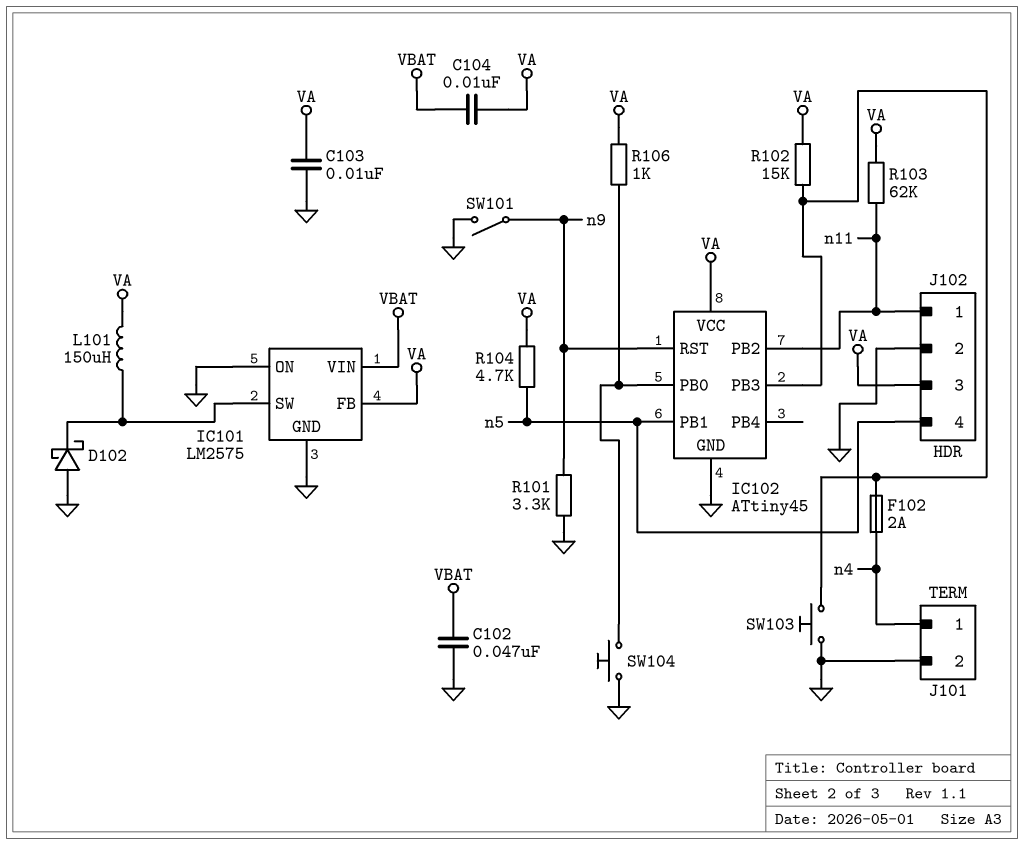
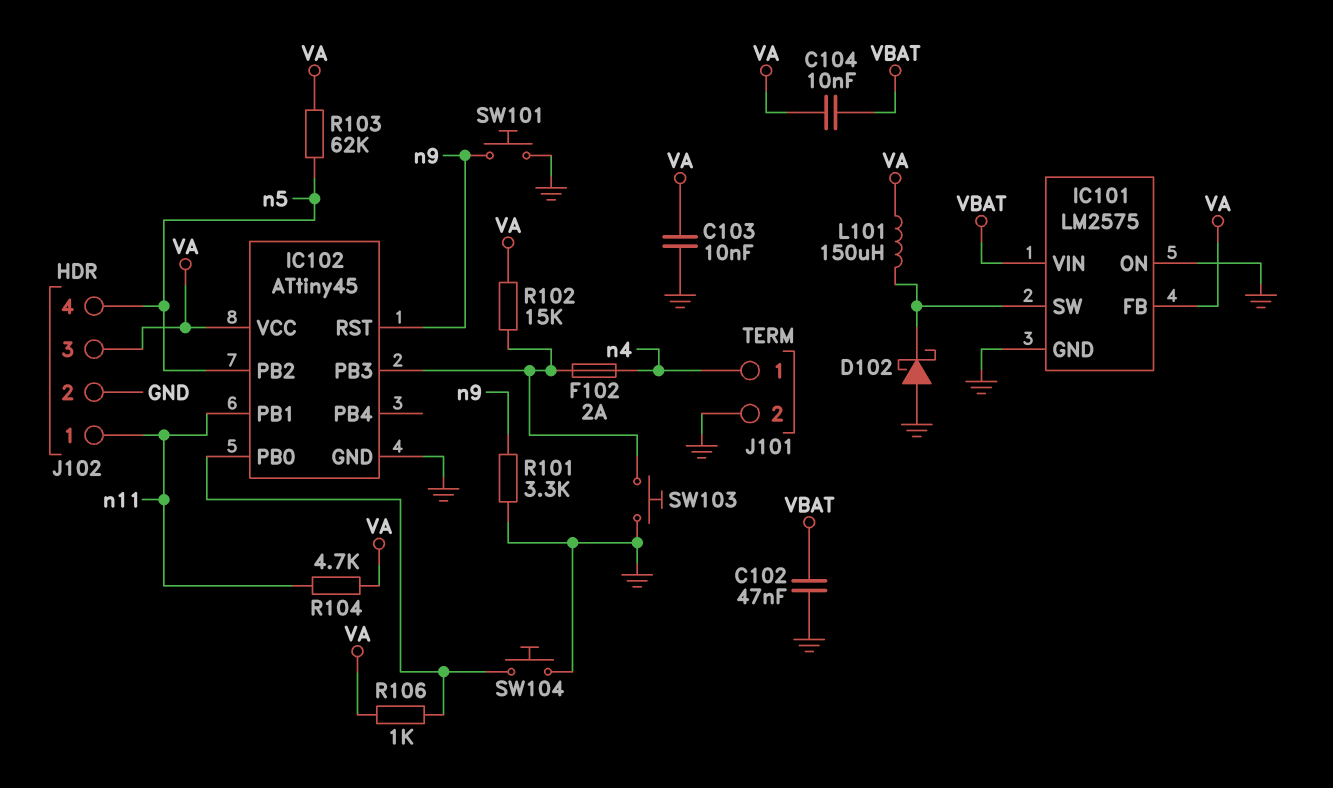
IC102 pin PB1: n5 -> n11
IC102 pin PB2: n11 -> n5
R103: 62k (VA, n11) -> 62k (VA, n5)
R104: 4.7k (VA, n5) -> 4.7k (VA, n11)
SW101: switch (GND, n9) -> button (GND, n9)

